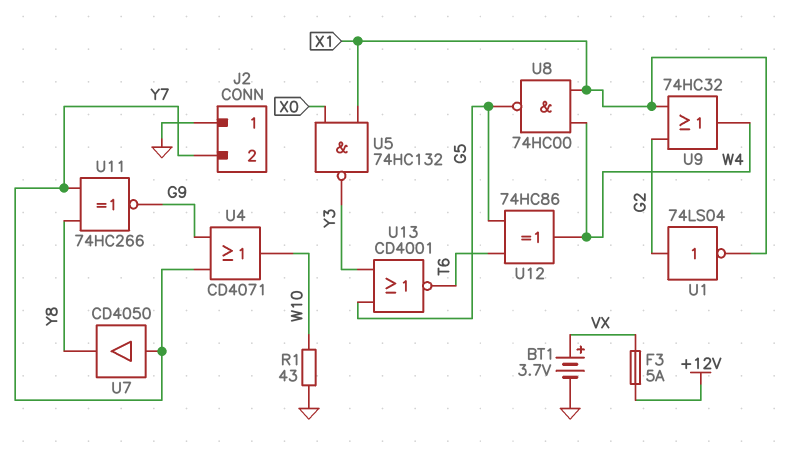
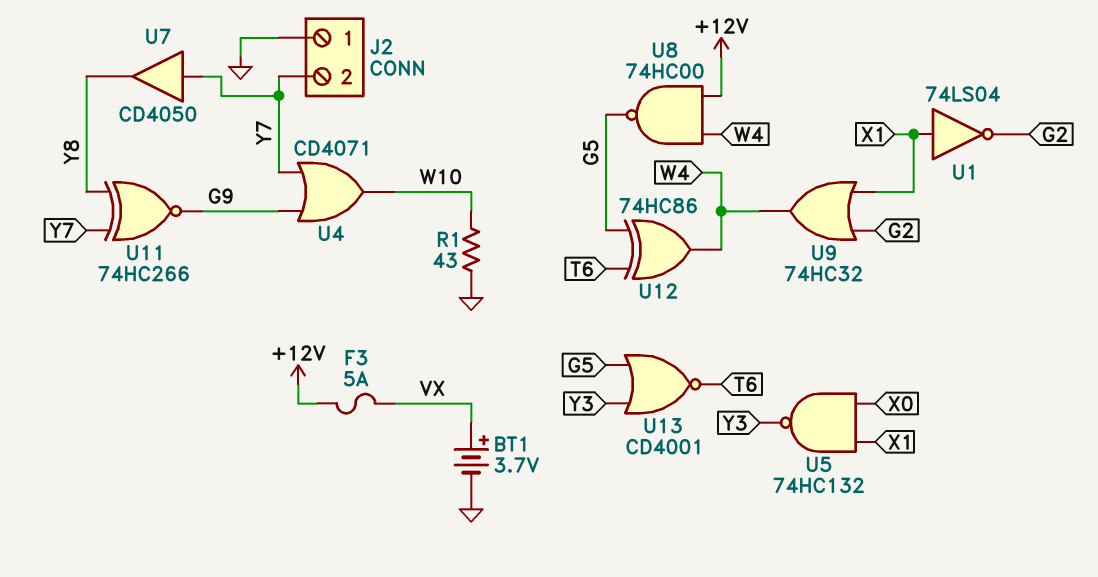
U1: NOT 74LS04 (in G2, out X1) -> NOT 74LS04 (in X1, out G2)
U8: NAND 74HC00 (in W4, in X1, out G5) -> NAND 74HC00 (in +12V, in W4, out G5)

